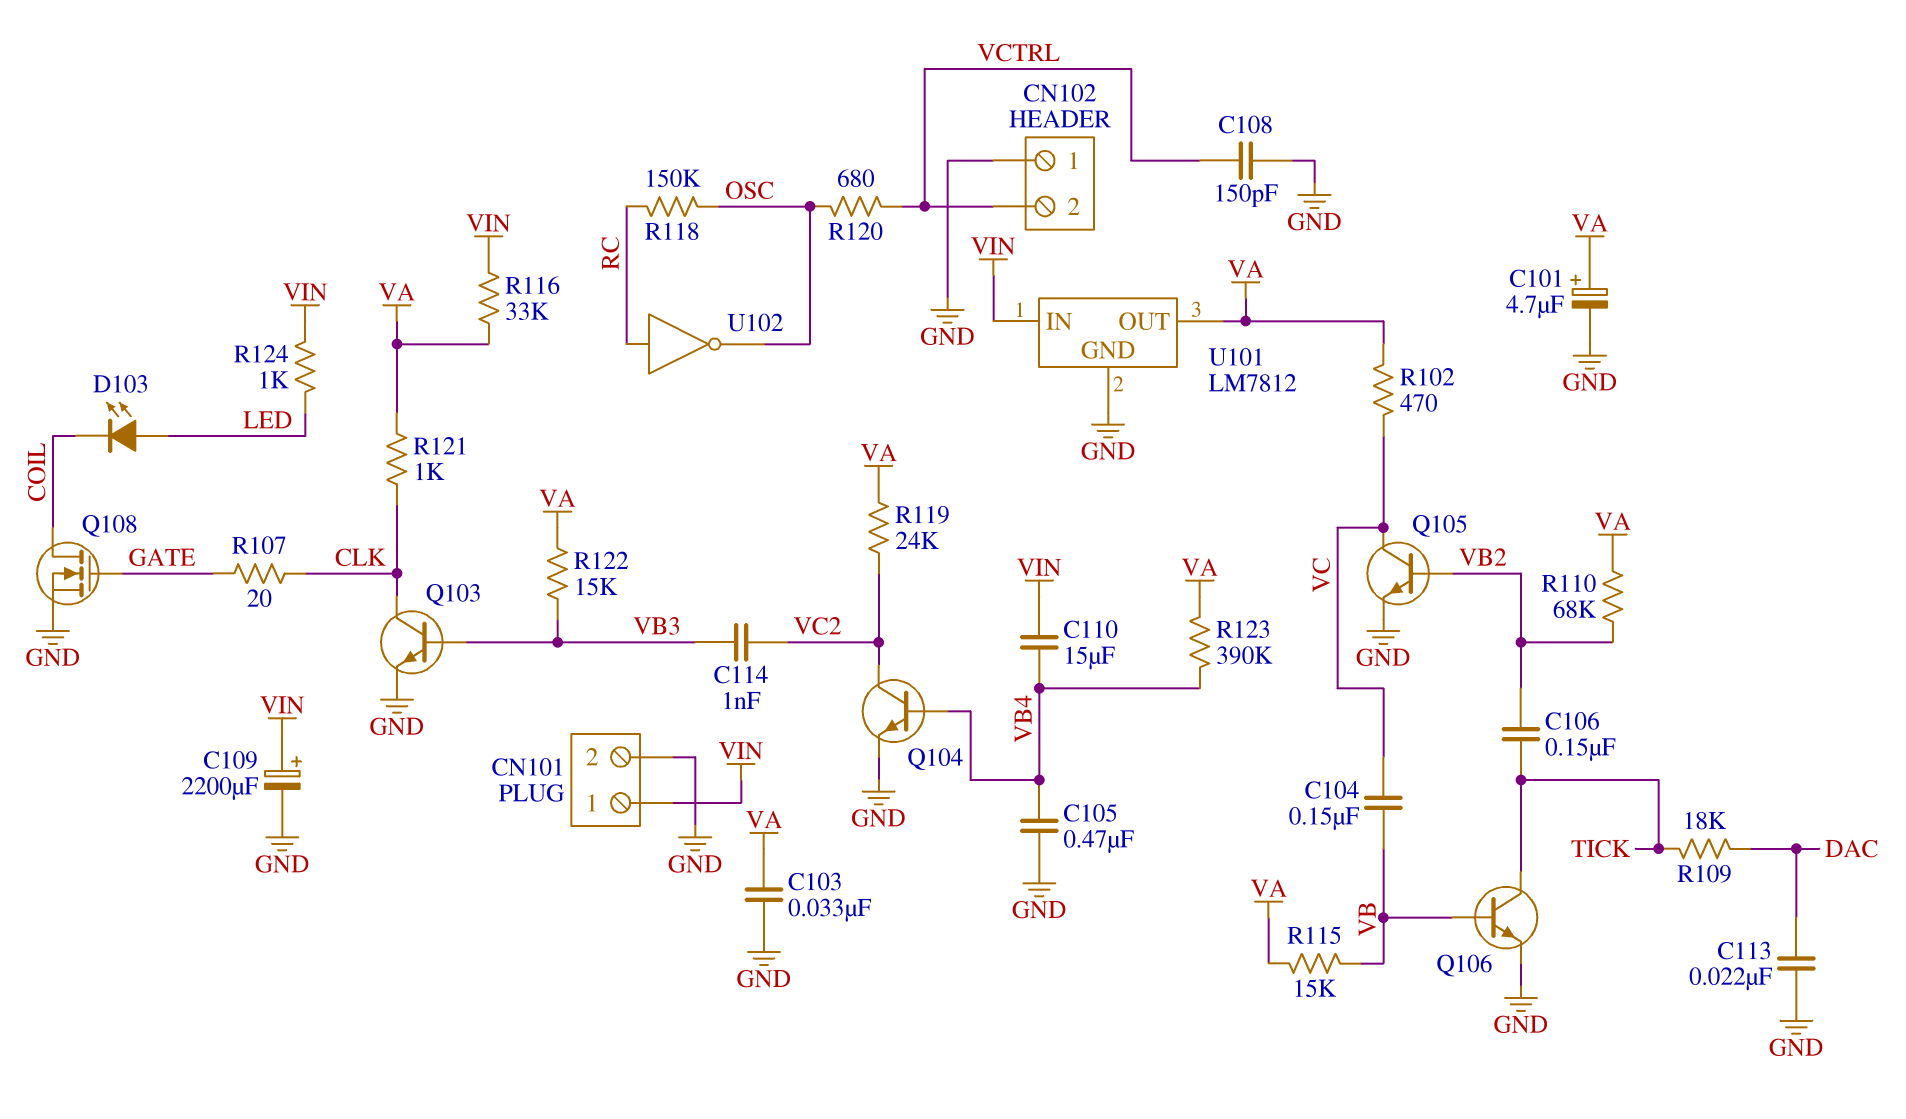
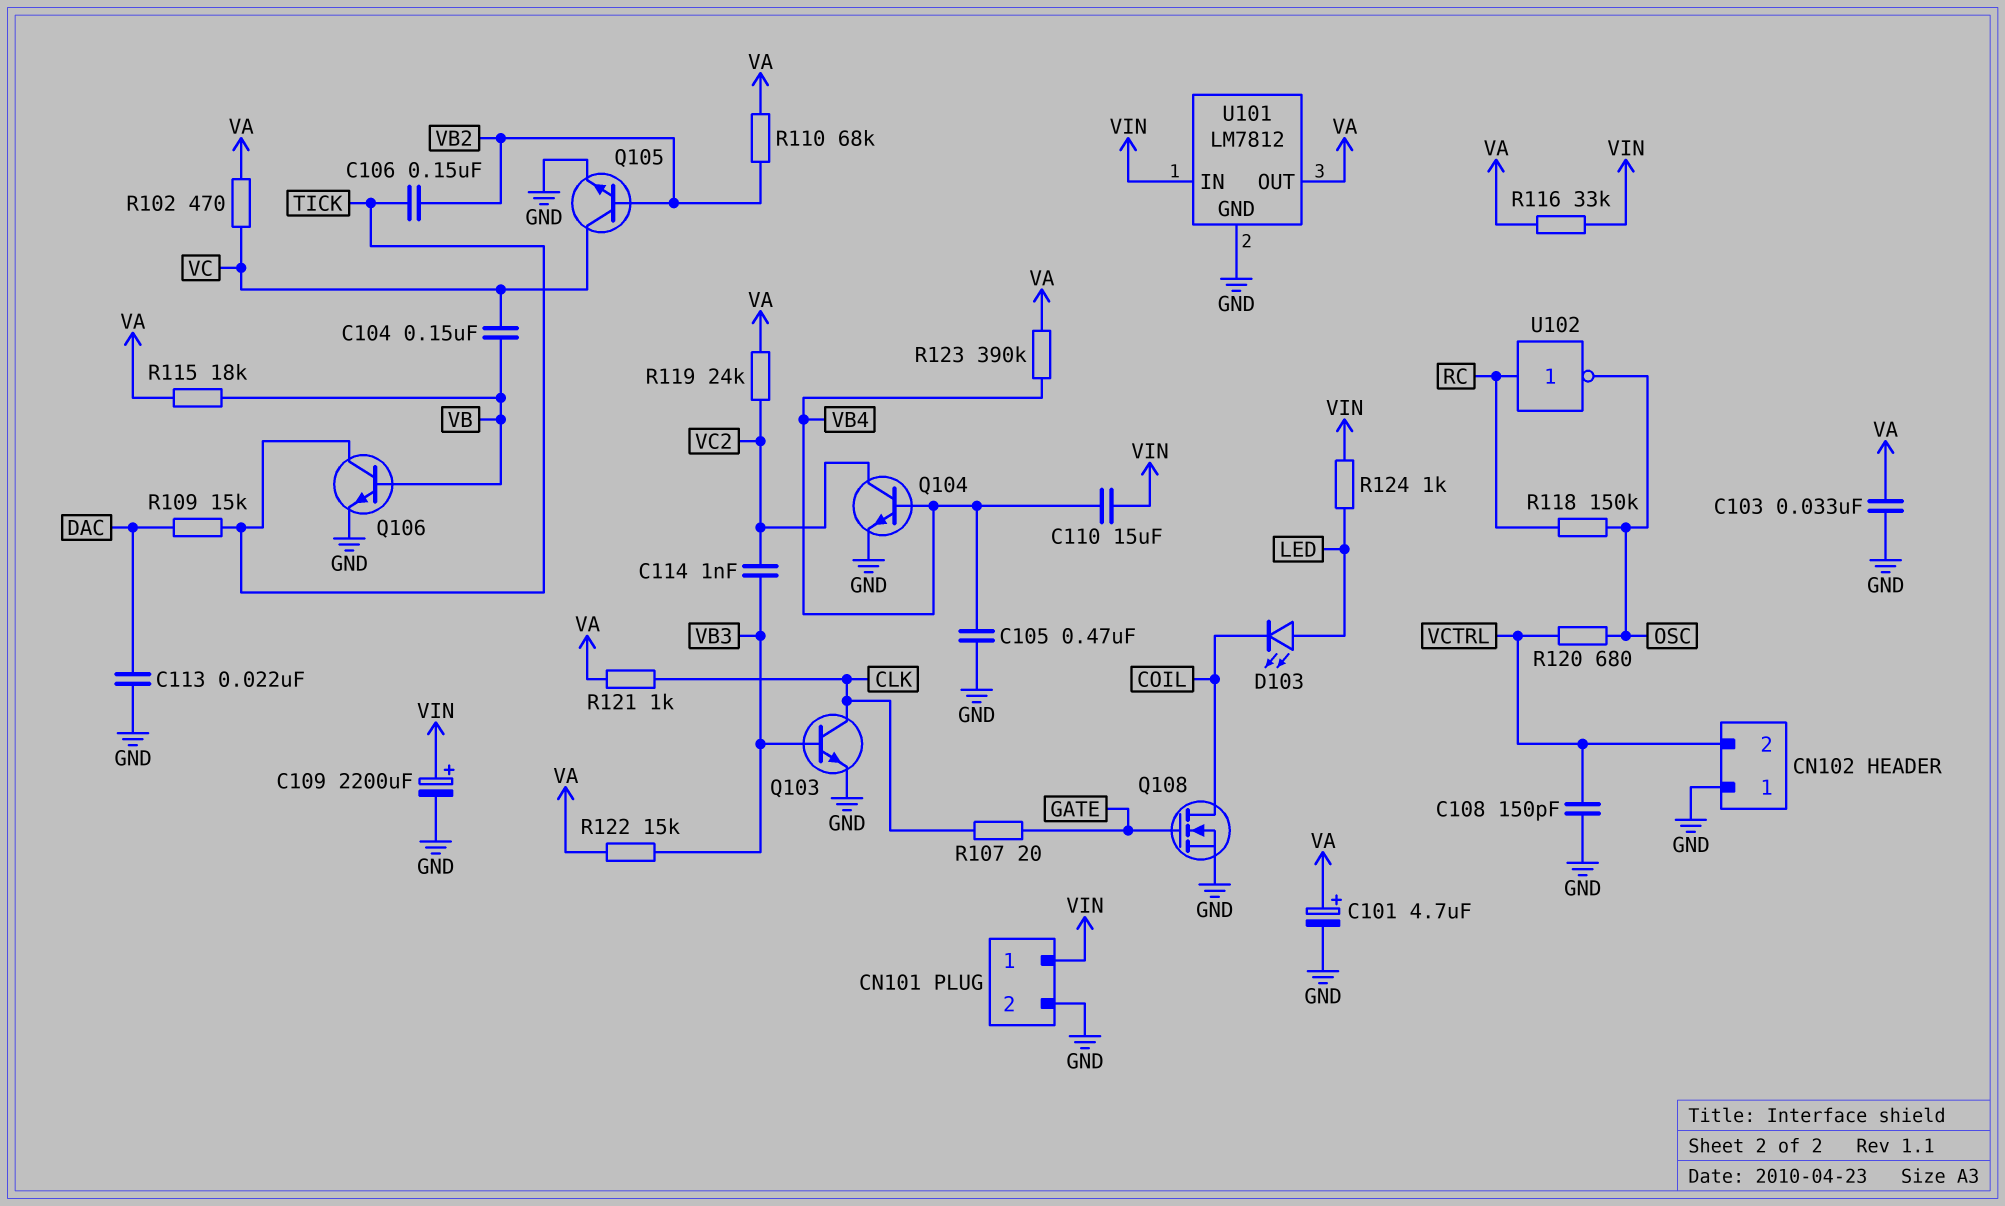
R109: 18k (DAC, TICK) -> 15k (DAC, TICK)
R115: 15k (VA, VB) -> 18k (VA, VB)

